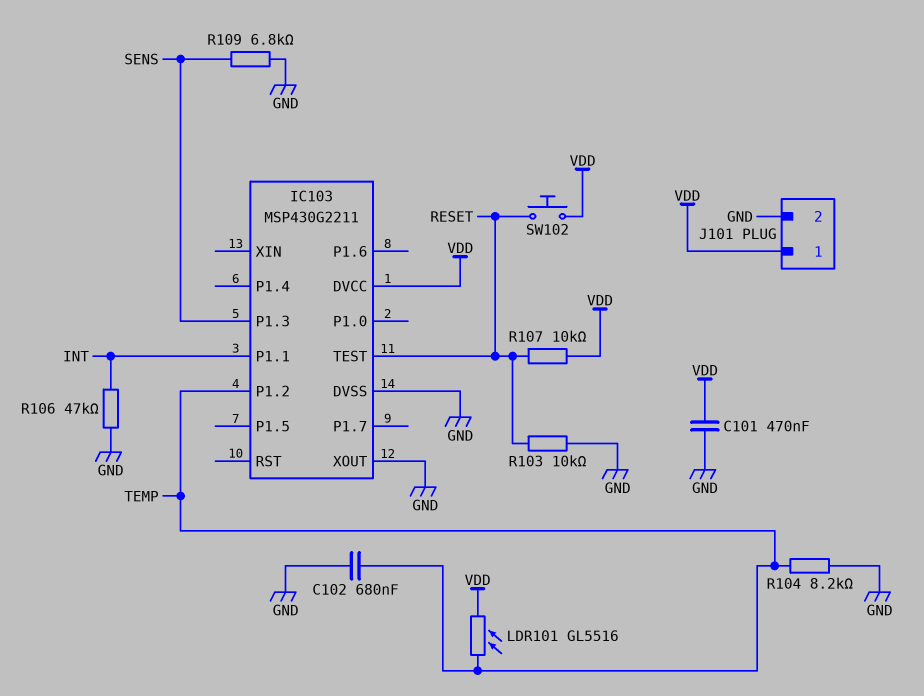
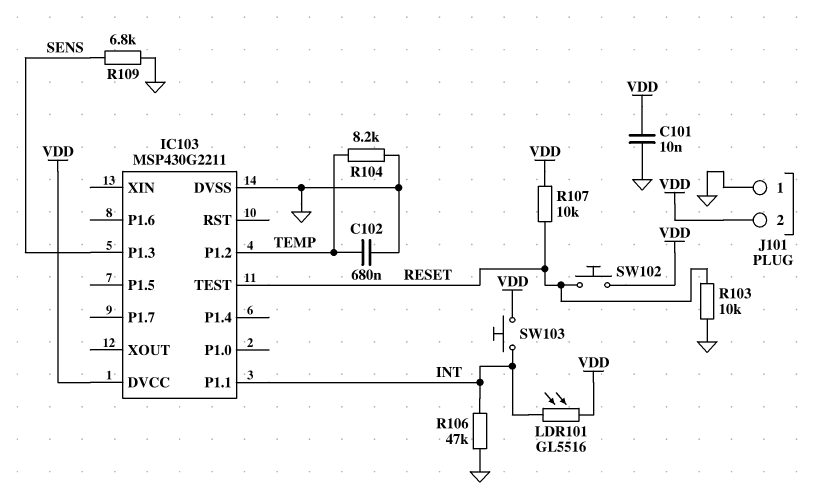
C101: 470nF (GND, VDD) -> 10nF (GND, VDD)
IC103 pin XOUT: GND -> none
J101 pin 1: VDD -> GND
J101 pin 2: GND -> VDD
LDR101: GL5516 (TEMP, VDD) -> GL5516 (INT, VDD)
SW103: none -> button (INT, VDD)

